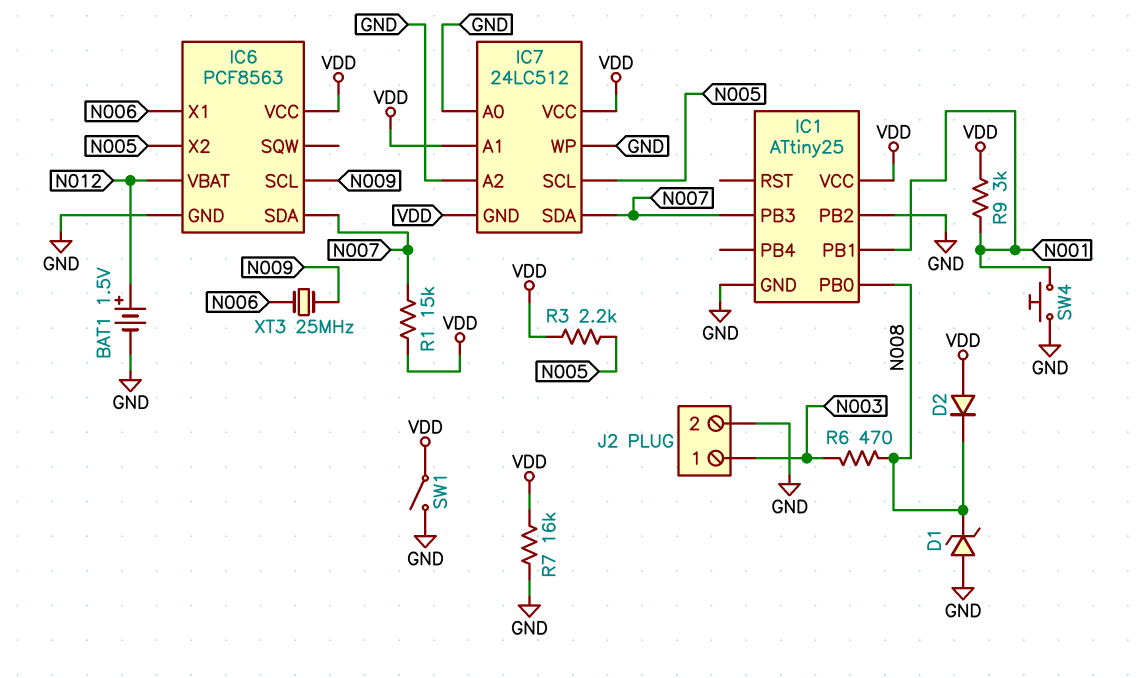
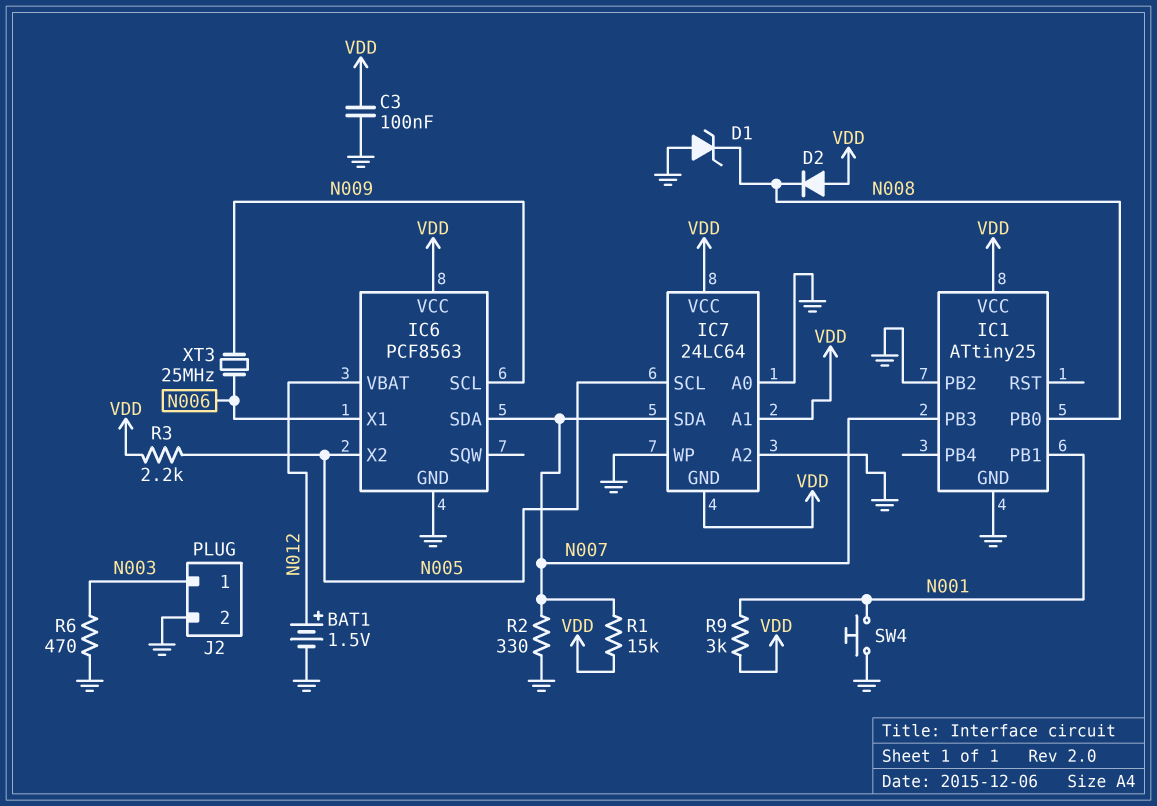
C3: none -> 100nF (GND, VDD)
IC7: 24LC512 -> 24LC64
R2: none -> 330 (GND, N007)
R6: 470 (N003, N008) -> 470 (GND, N003)
R7: 16k (GND, VDD) -> none
SW1: switch (GND, VDD) -> none

